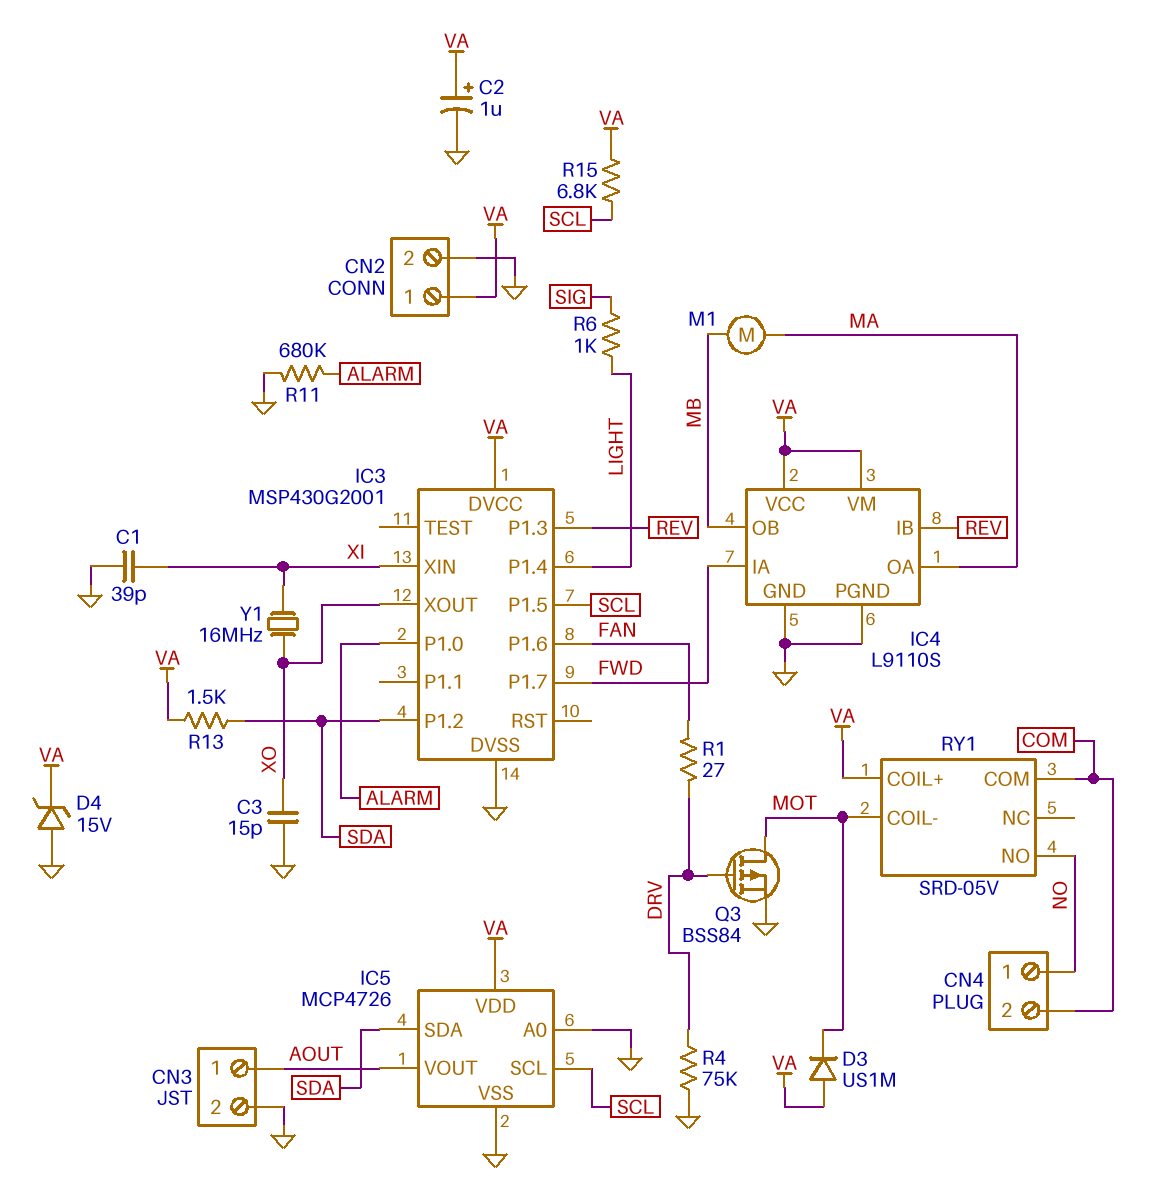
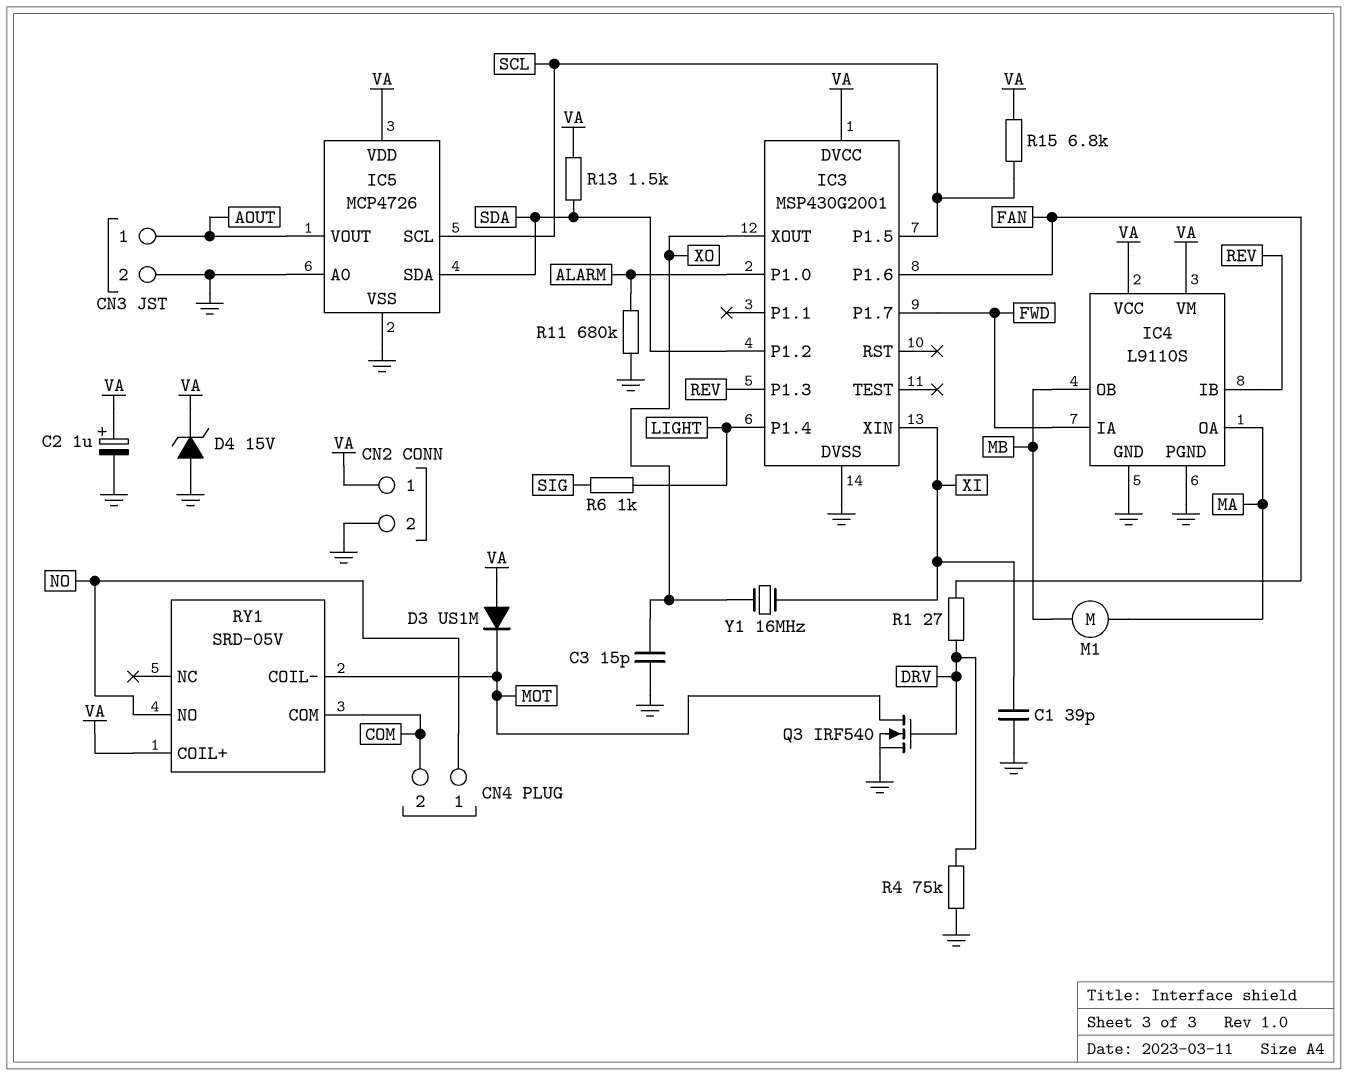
Q3: PMOS BSS84 (G DRV, D MOT, S GND) -> NMOS IRF540 (G DRV, D MOT, S GND)

